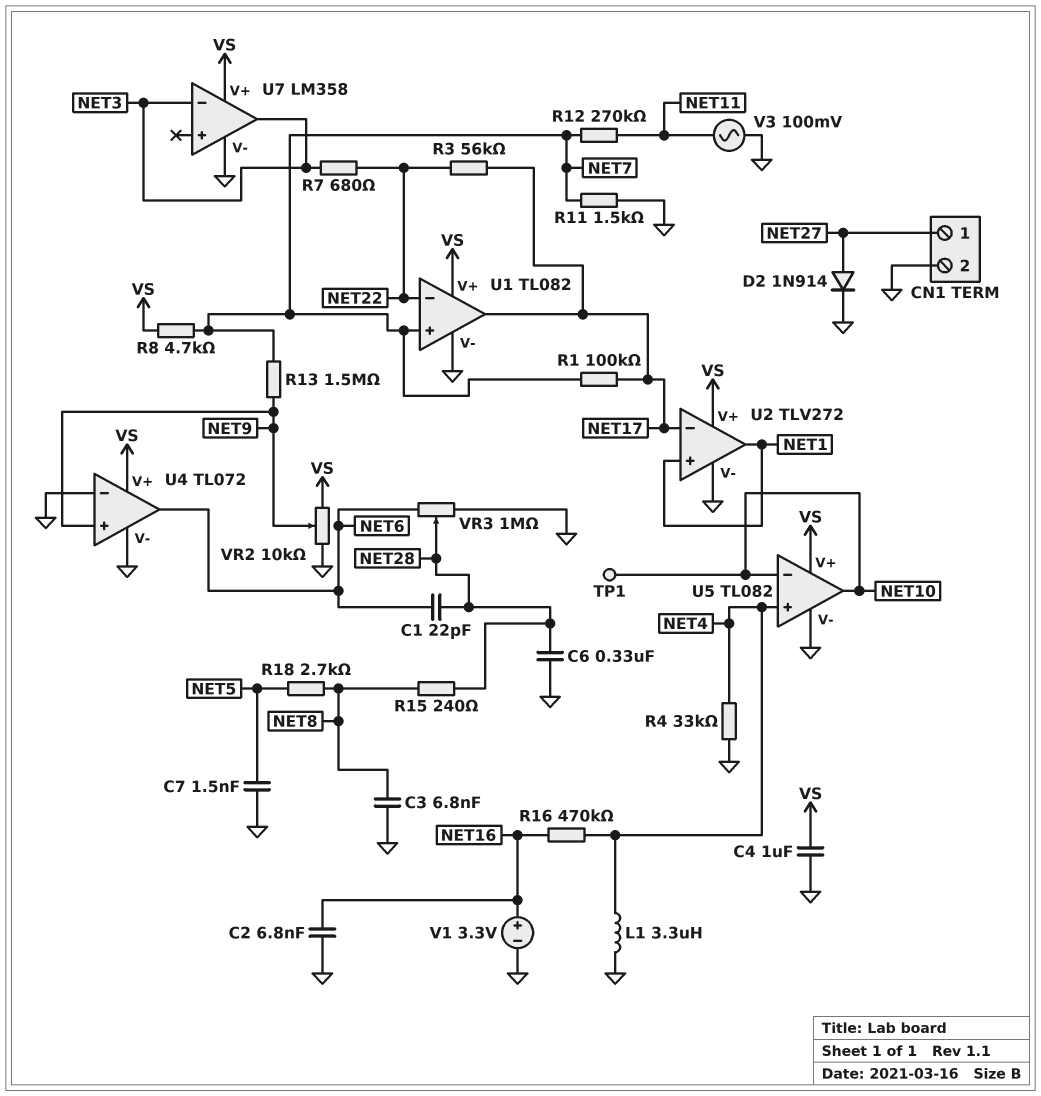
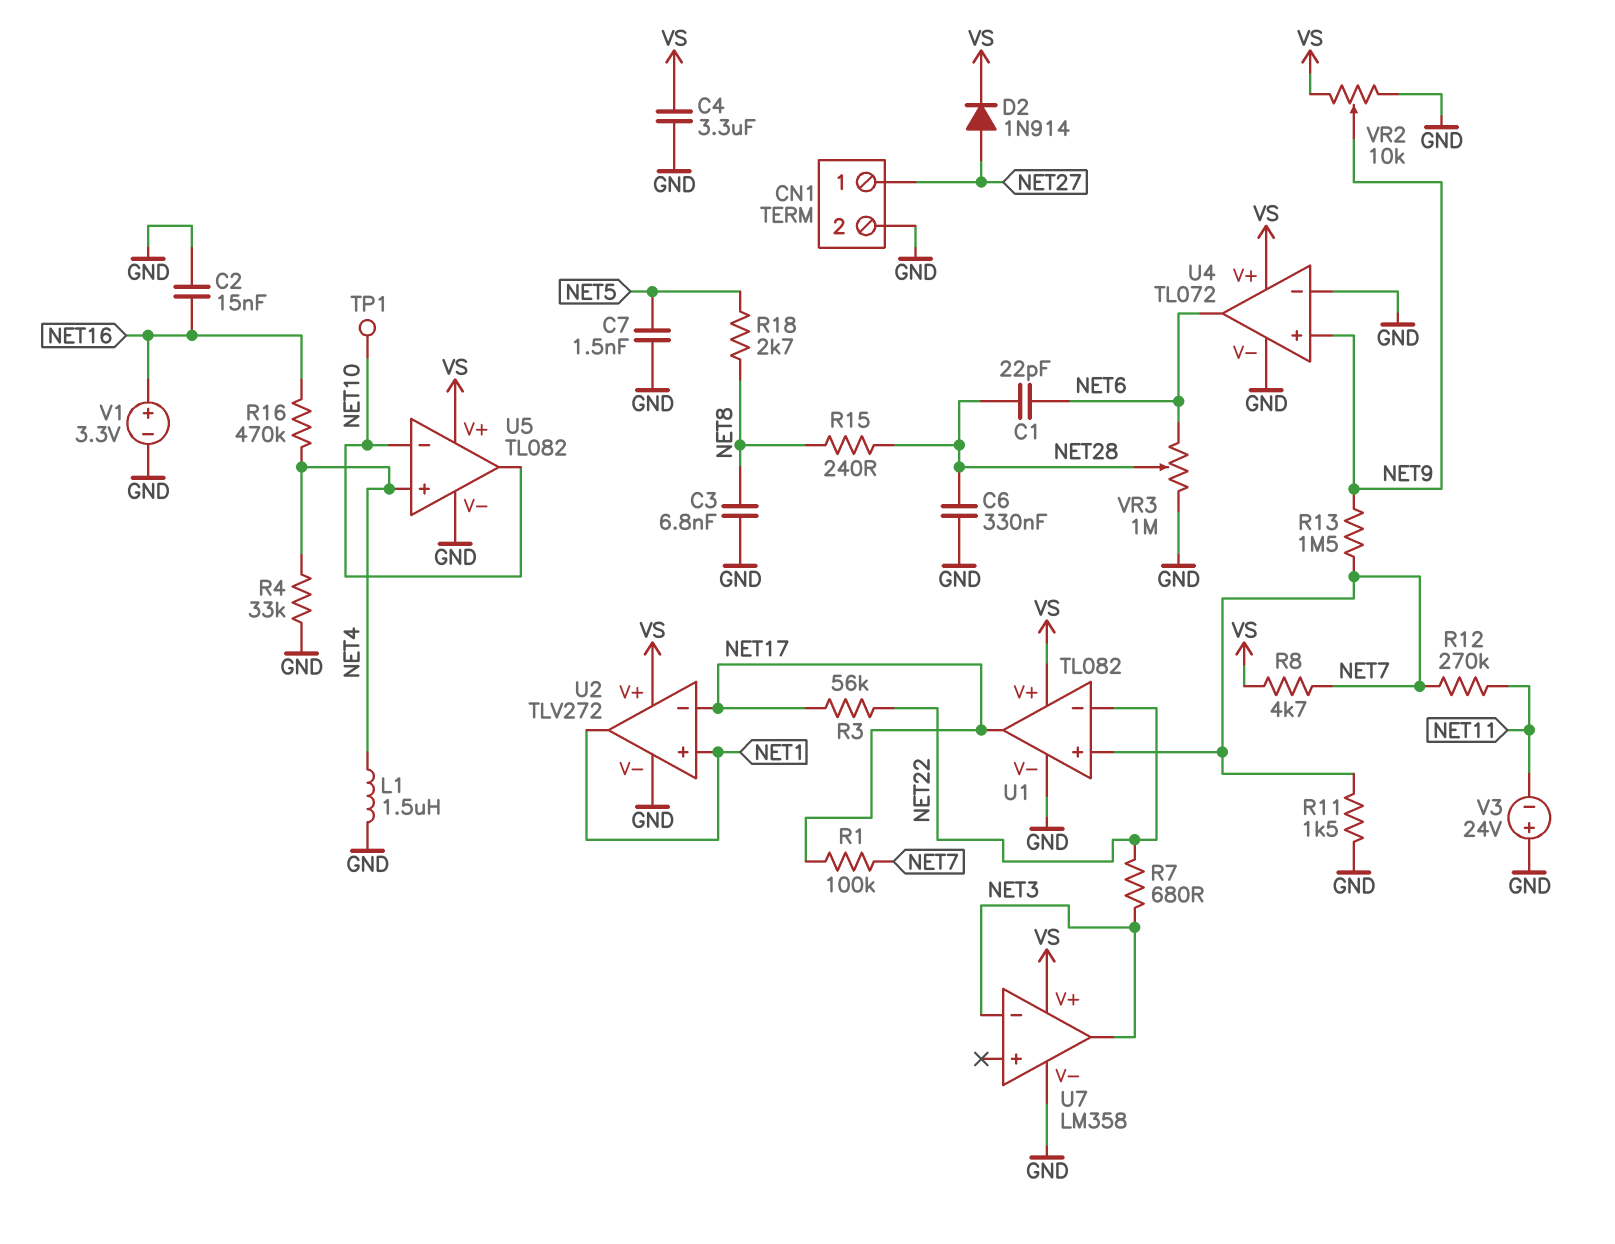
C2: 6.8nF (GND, NET16) -> 15nF (GND, NET16)
C4: 1uF (GND, VS) -> 3.3uF (GND, VS)
D2: diode 1N914 (A NET27, K GND) -> diode 1N914 (A NET27, K VS)
L1: 3.3uH (GND, NET4) -> 1.5uH (GND, NET4)
V3: AC 100mV (GND, NET11) -> 24V (plus GND, minus NET11)

